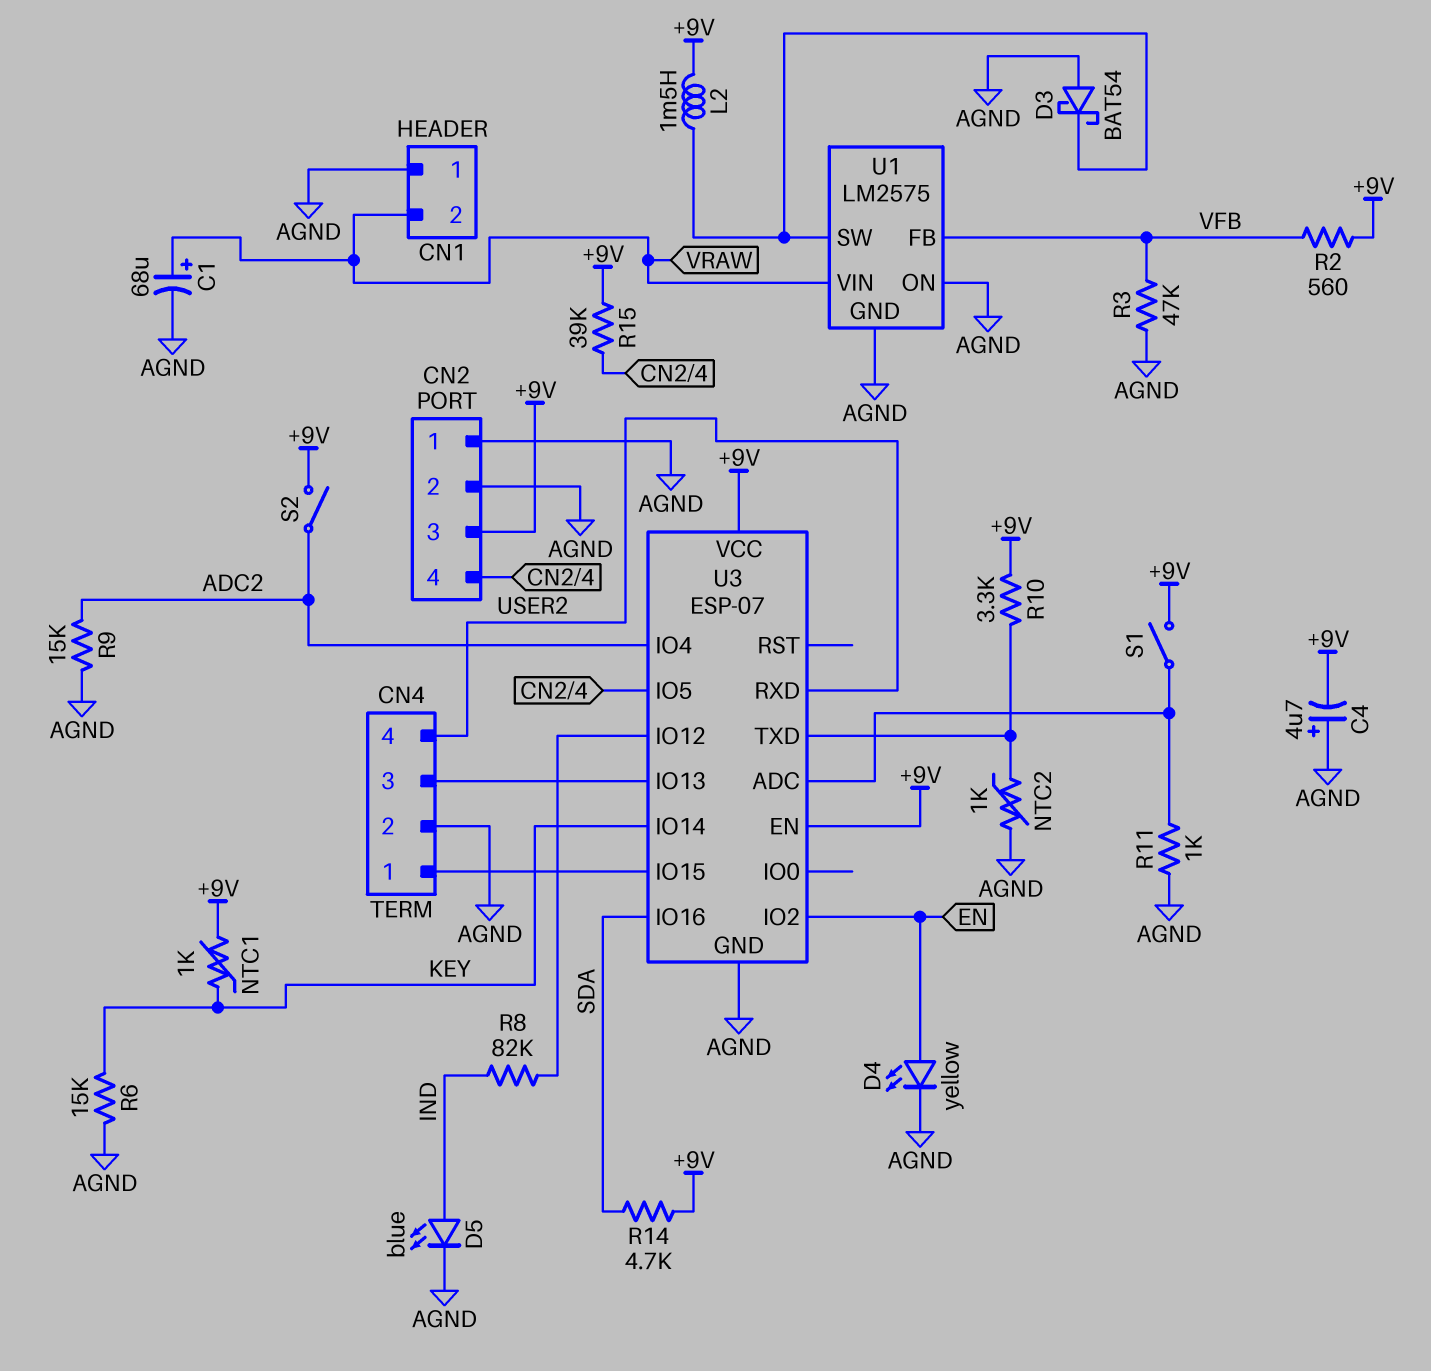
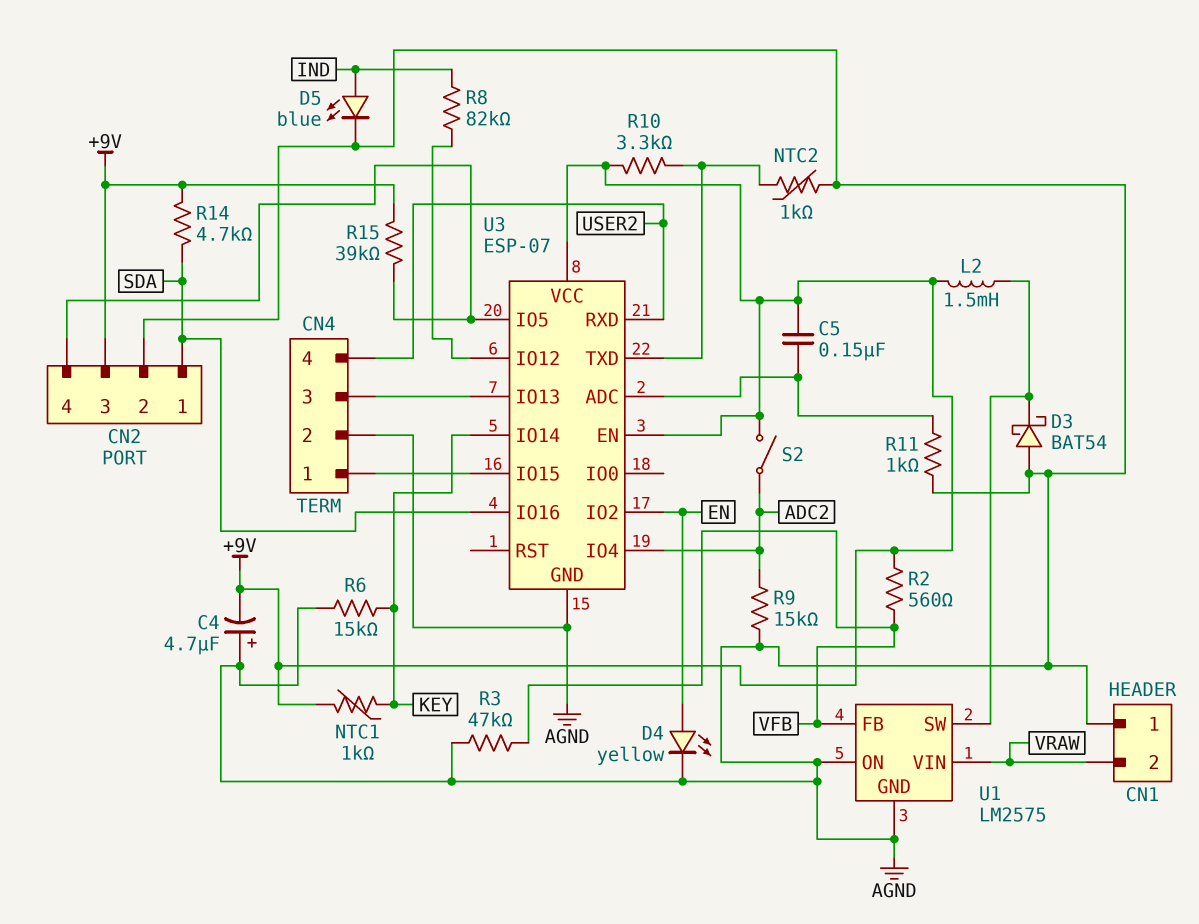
C1: 68uF (plus VRAW, minus AGND) -> none
C5: none -> 150nF (+9V, U3/ADC)
CN2 pin 1: AGND -> SDA
S1: switch (+9V, U3/ADC) -> none

